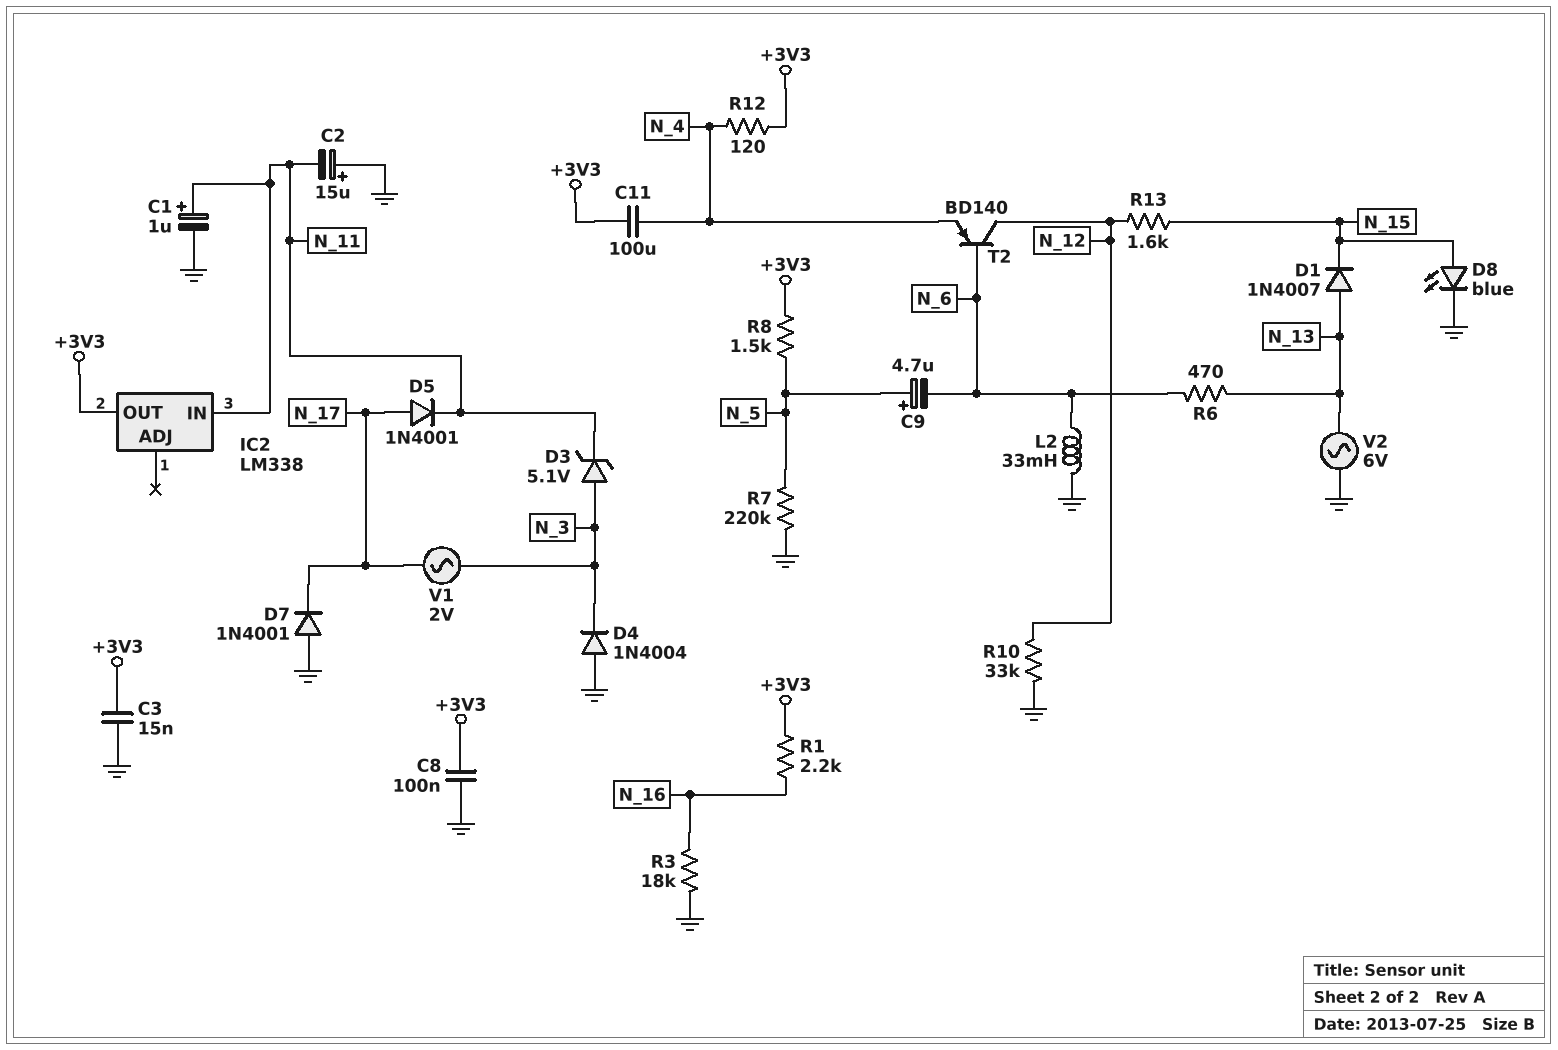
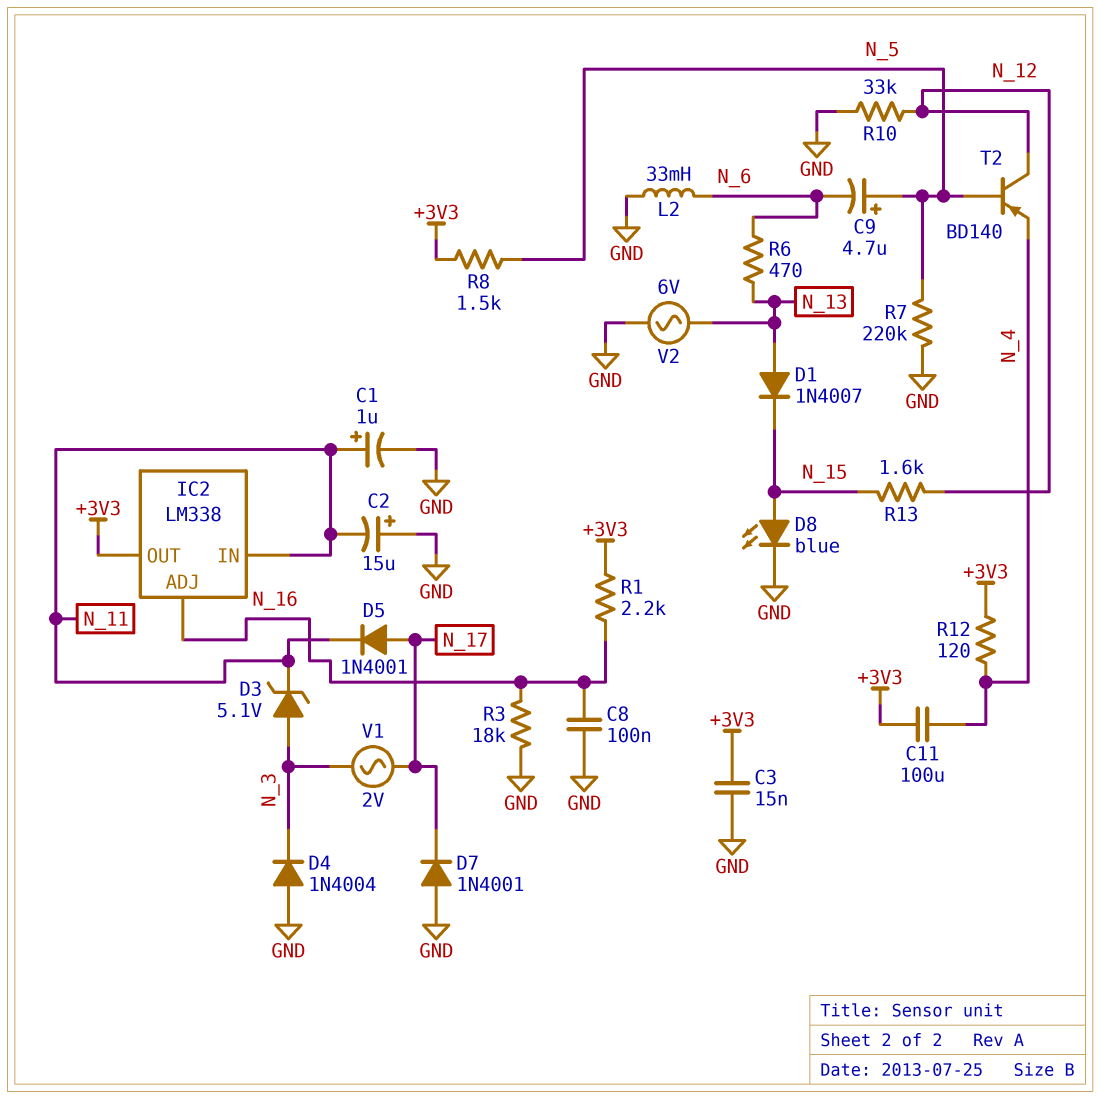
C8: 100nF (+3V3, GND) -> 100nF (GND, N_16)
IC2 pin ADJ: none -> N_16
T2: PNP BD140 (B N_6, C N_12, E N_4) -> PNP BD140 (B N_5, C N_12, E N_4)

